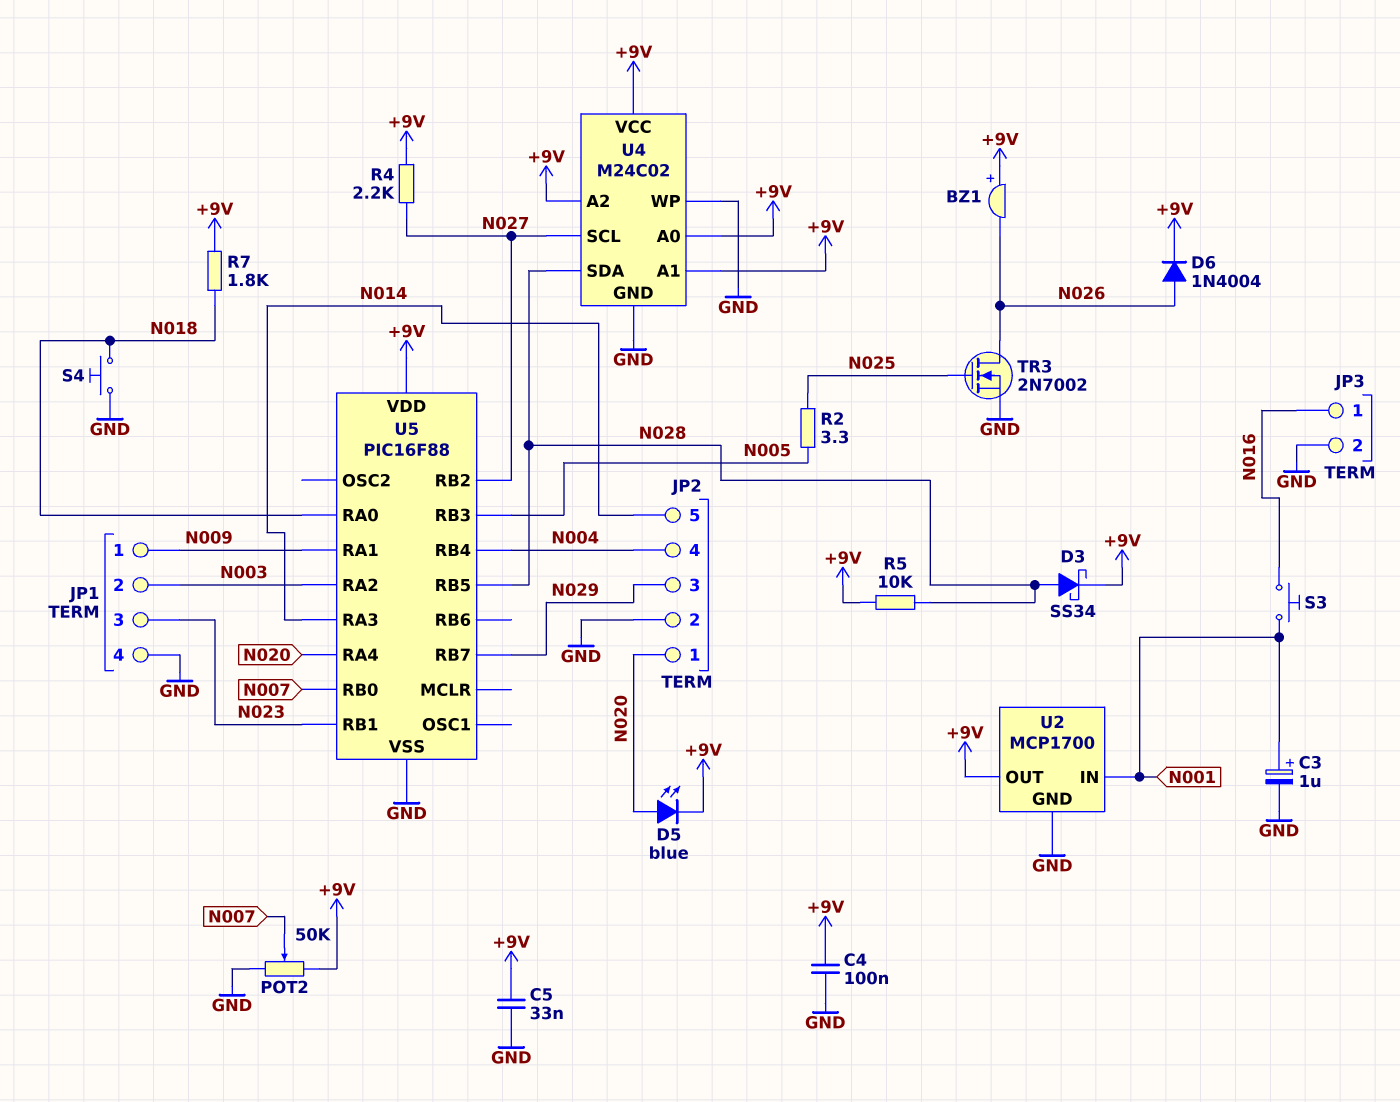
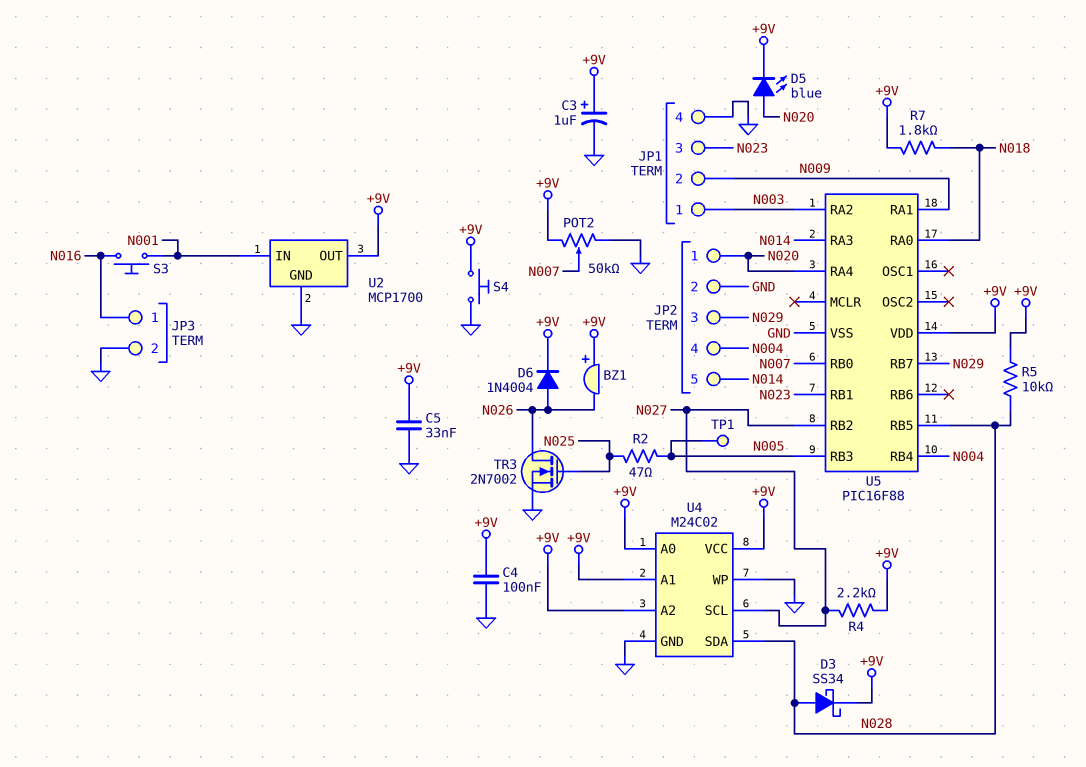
C3: 1uF (plus N001, minus GND) -> 1uF (plus +9V, minus GND)
JP1 pin 1: N009 -> N003
JP1 pin 2: N003 -> N009
R2: 3.3 (N005, N025) -> 47 (N005, N025)
S4: button (GND, N018) -> button (+9V, GND)
TP1: none -> test point (N005)

